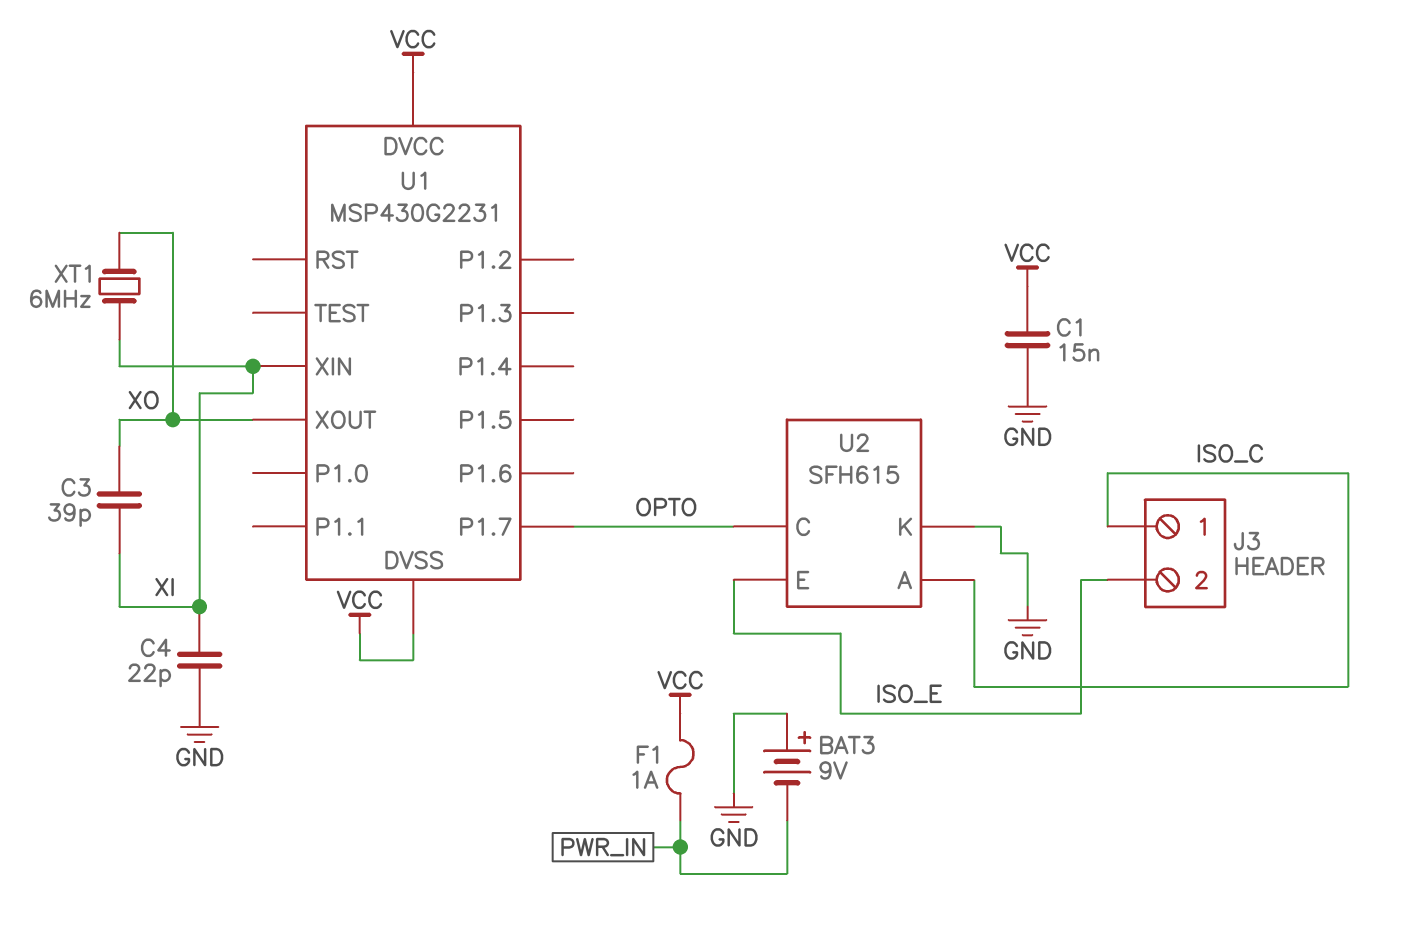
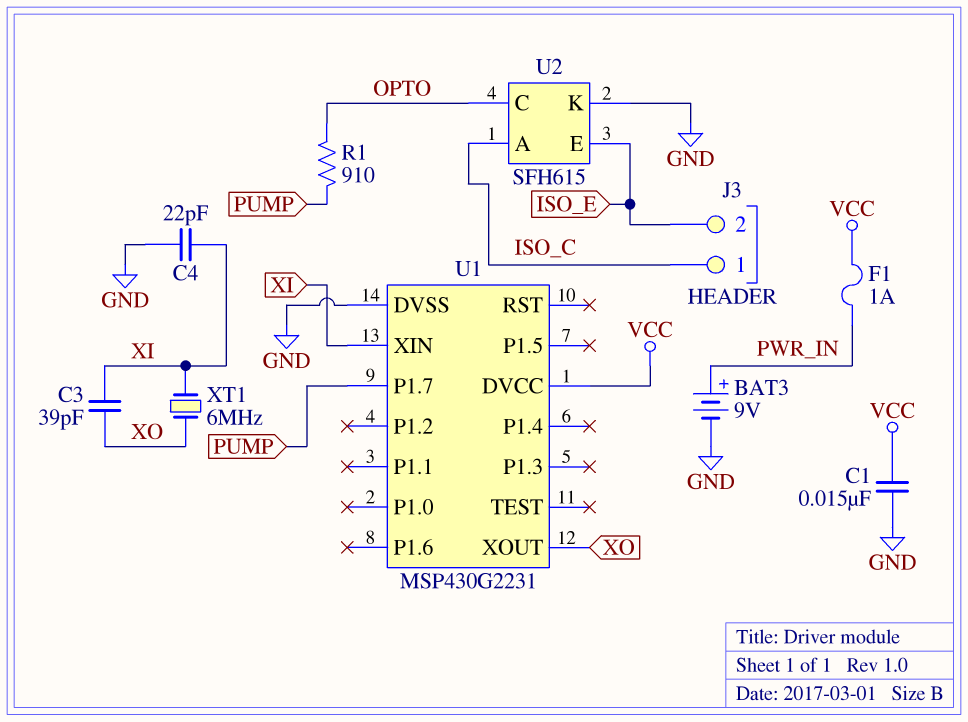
BAT3: 9V (plus GND, minus PWR_IN) -> 9V (plus PWR_IN, minus GND)
R1: none -> 910 (OPTO, PUMP)
U1 pin DVSS: VCC -> GND
U1 pin P1.7: OPTO -> PUMP

